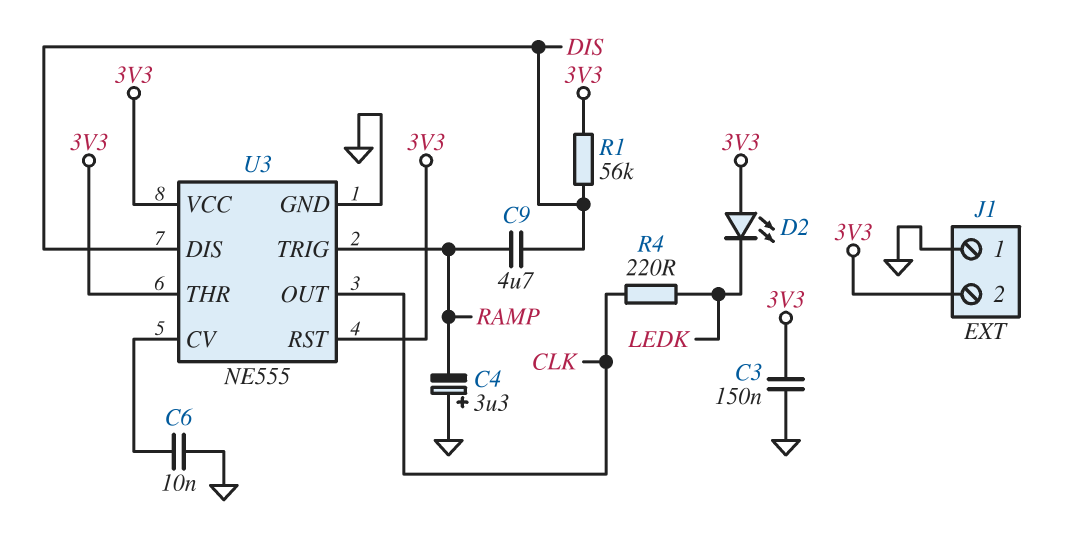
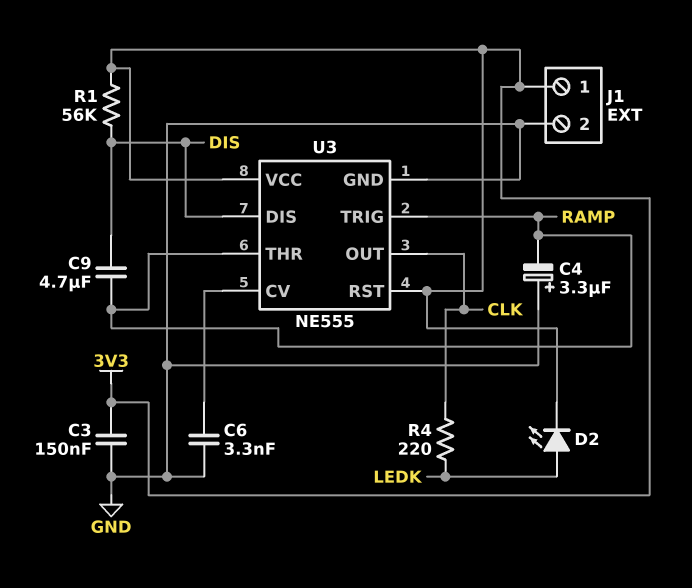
C6: 10nF (GND, U3/CV) -> 3.3nF (GND, U3/CV)
D2: LED (A 3V3, K LEDK) -> LED (A LEDK, K 3V3)
J1 pin 1: GND -> 3V3
J1 pin 2: 3V3 -> GND
U3 pin THR: 3V3 -> RAMP

